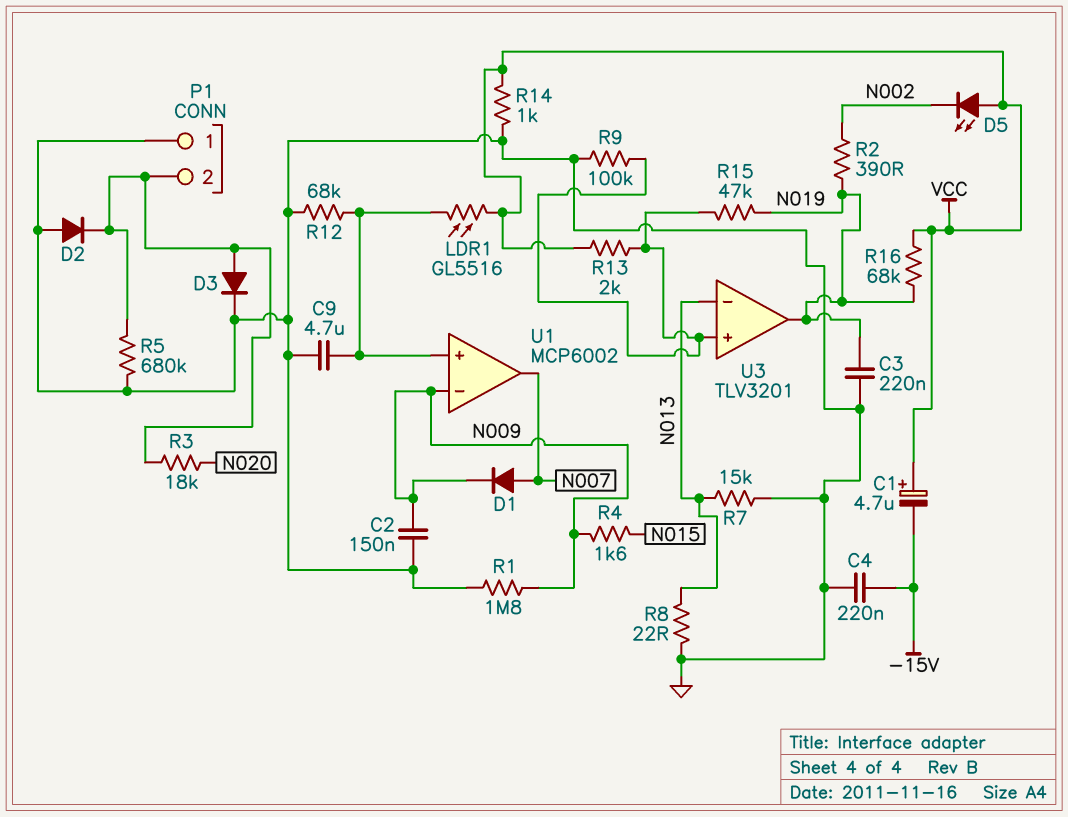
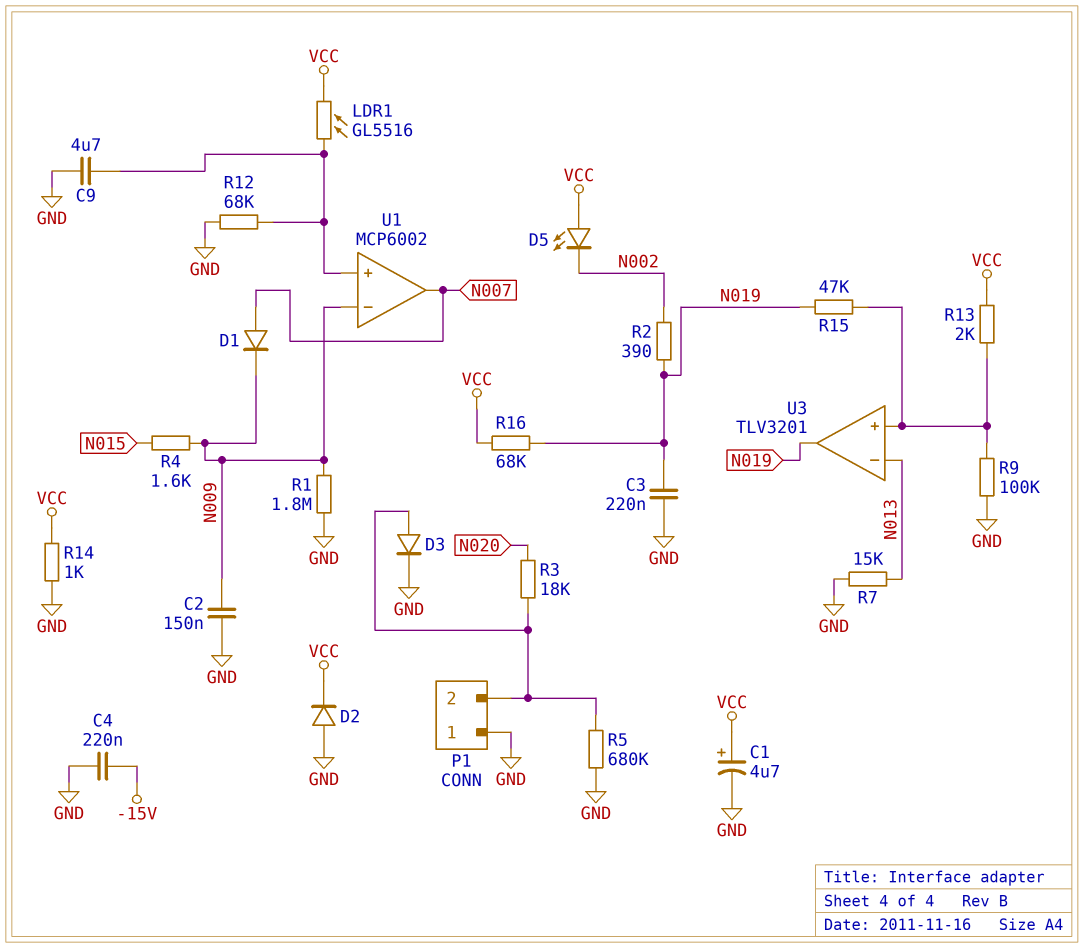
C1: 4.7uF (plus VCC, minus -15V) -> 4.7uF (plus VCC, minus GND)
D2: diode (A GND, K P1/2) -> diode (A GND, K VCC)
R8: 22 (GND, N013) -> none

